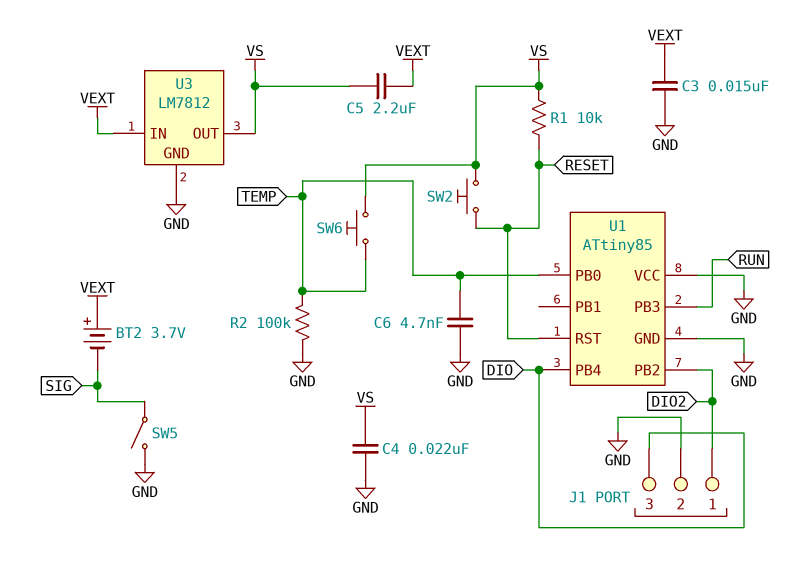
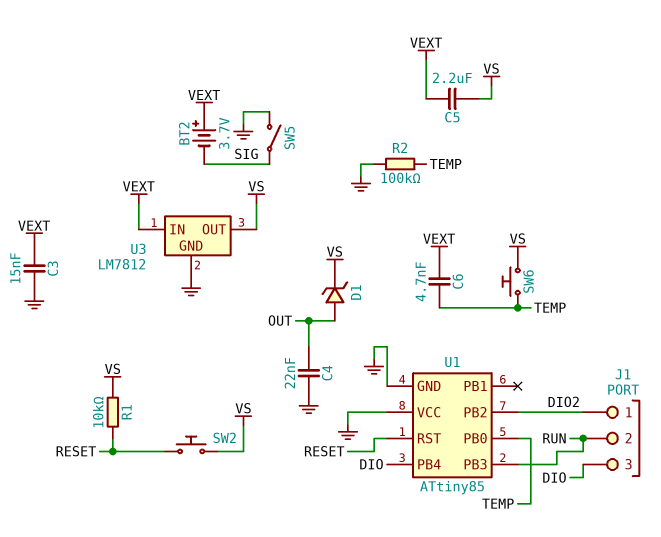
C4: 22nF (GND, VS) -> 22nF (GND, OUT)
C6: 4.7nF (GND, TEMP) -> 4.7nF (TEMP, VEXT)
D1: none -> zener (A OUT, K VS)
J1 pin 2: GND -> RUN

